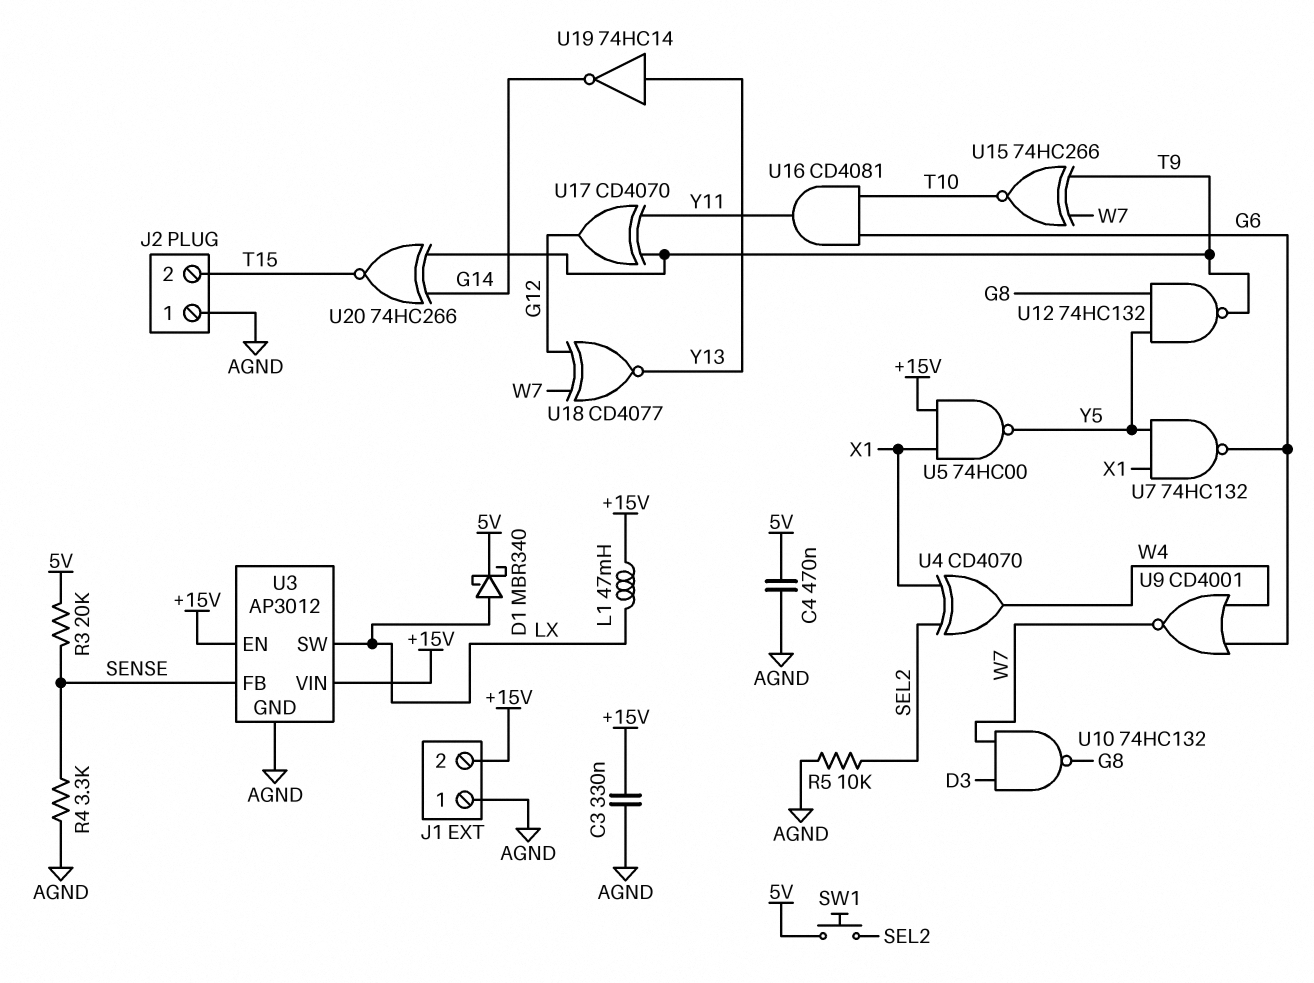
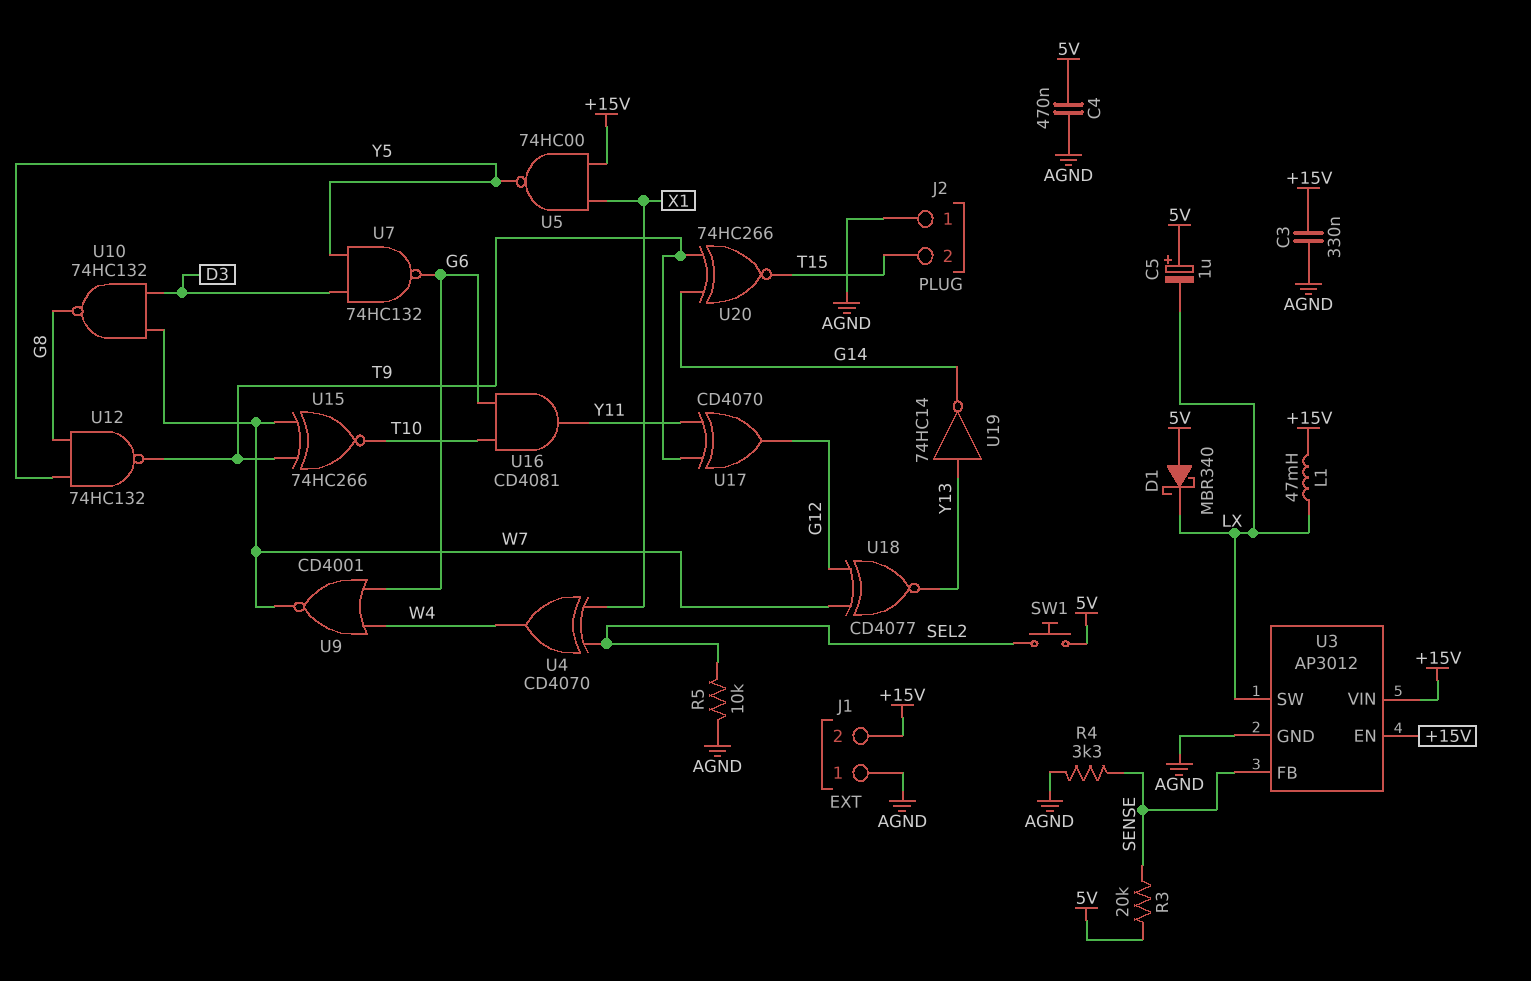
C5: none -> 1uF (plus 5V, minus LX)
D1: schottky MBR340 (A LX, K 5V) -> schottky MBR340 (A 5V, K LX)
U7: NAND 74HC132 (in X1, in Y5, out G6) -> NAND 74HC132 (in D3, in Y5, out G6)

